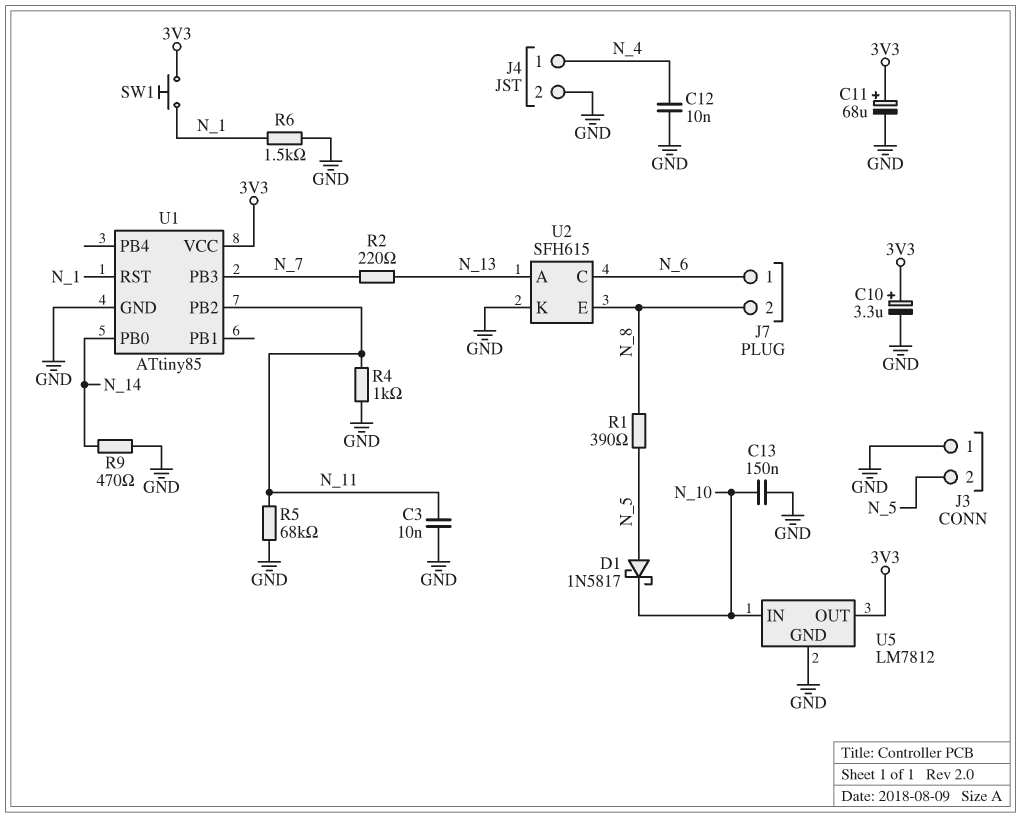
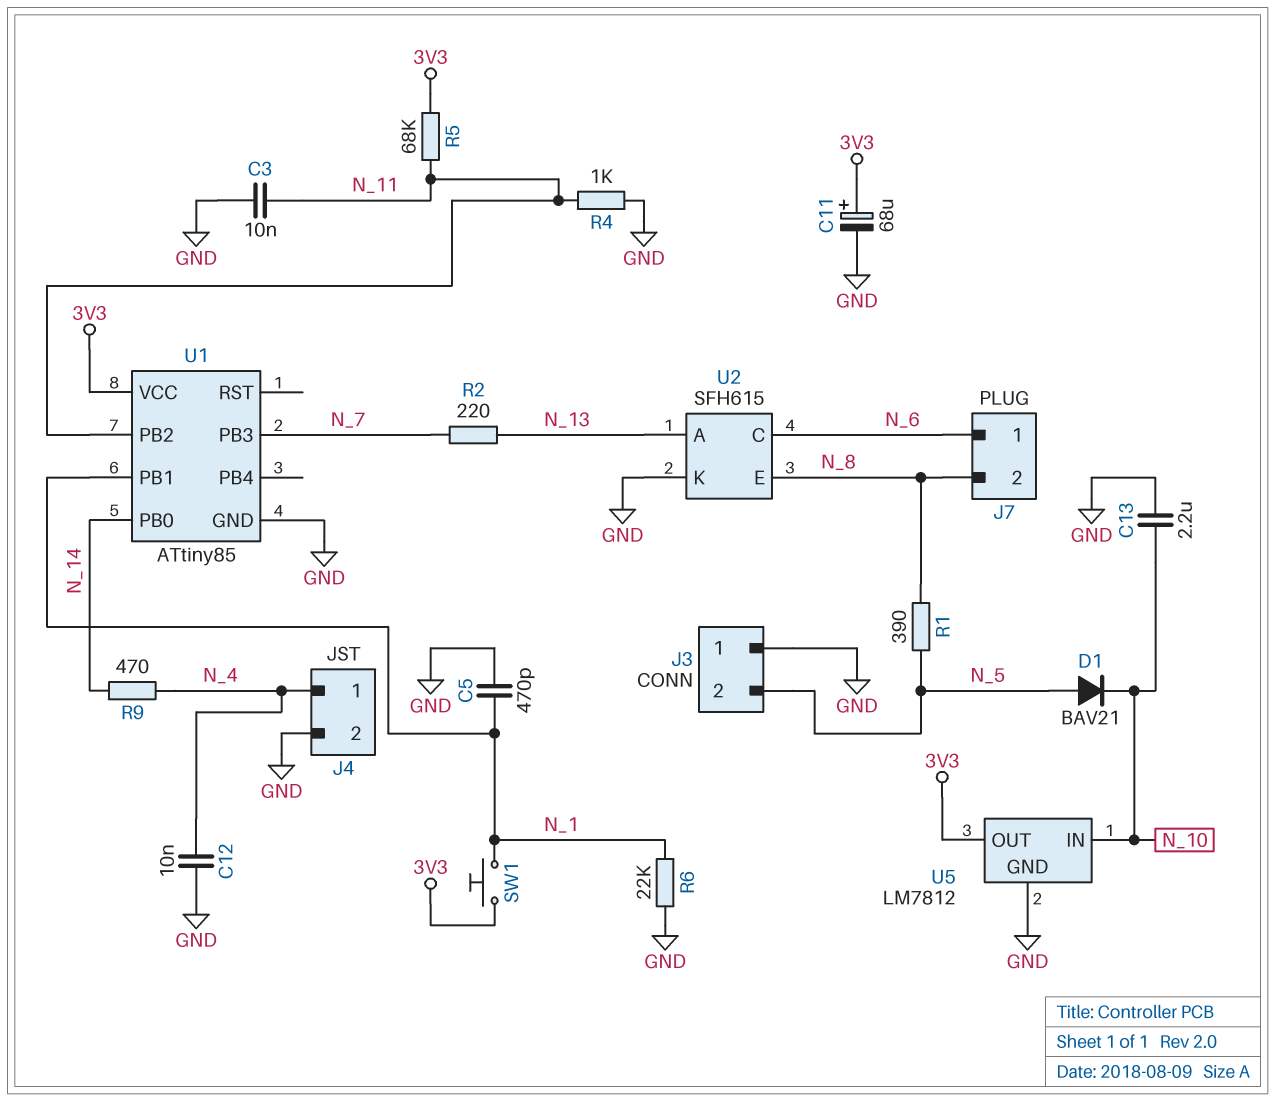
C5: none -> 470pF (GND, N_1)
C10: 3.3uF (plus 3V3, minus GND) -> none
C13: 150nF (GND, N_10) -> 2.2uF (GND, N_10)
D1: schottky 1N5817 (A N_5, K N_10) -> diode BAV21 (A N_5, K N_10)
R5: 68k (GND, N_11) -> 68k (3V3, N_11)
R6: 1.5k (GND, N_1) -> 22k (GND, N_1)
R9: 470 (GND, N_14) -> 470 (N_4, N_14)
U1 pin PB1: none -> N_1
U1 pin RST: N_1 -> none

